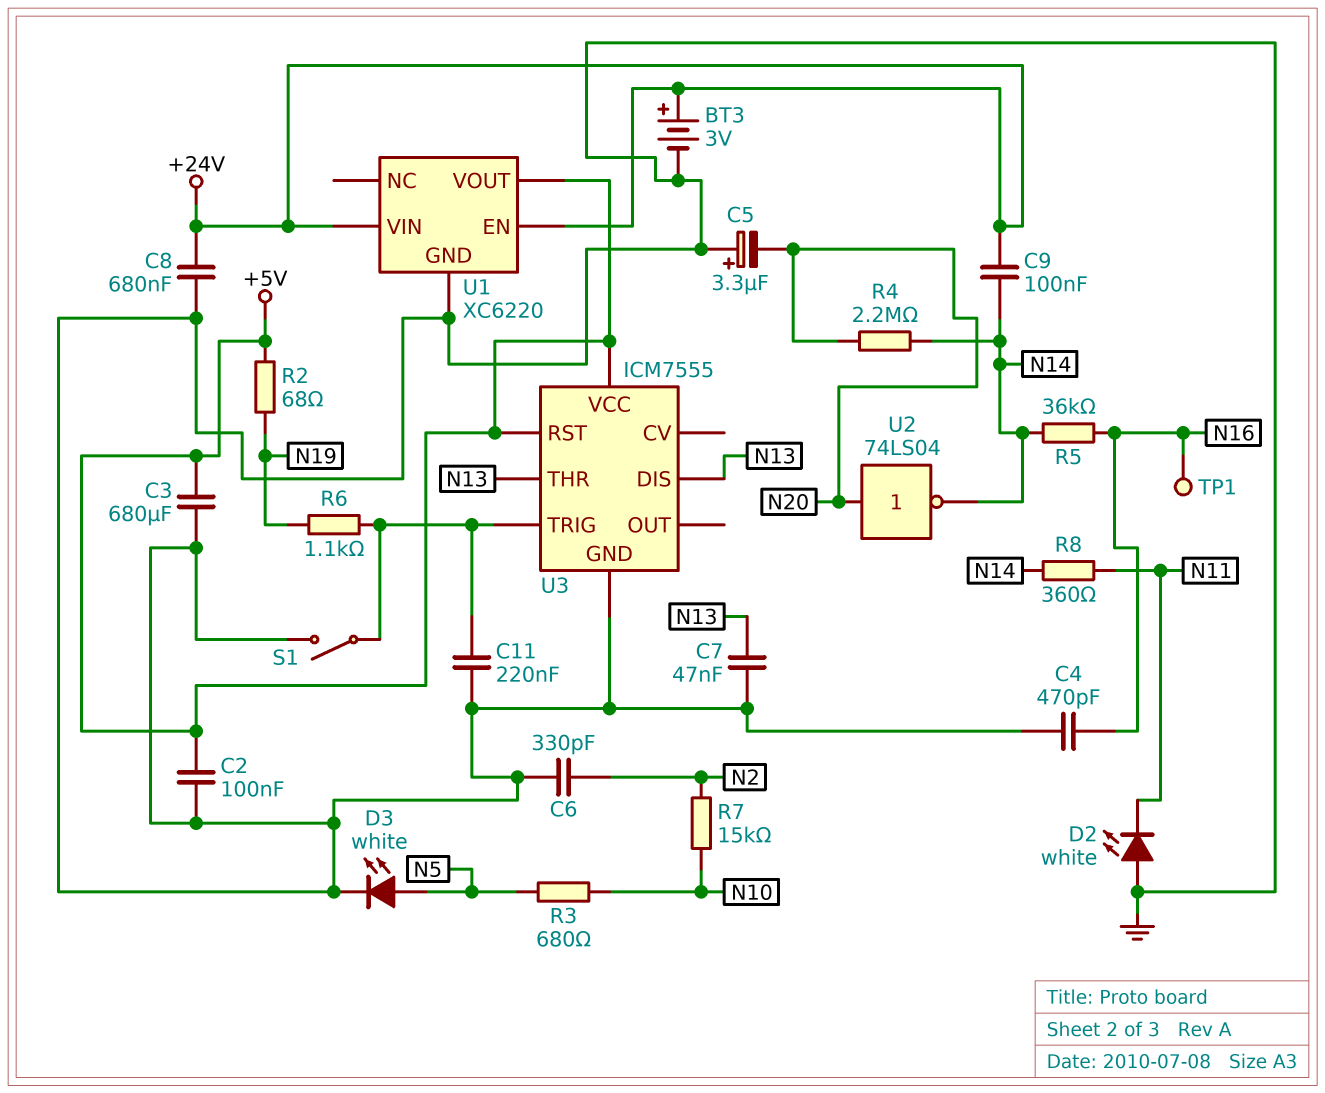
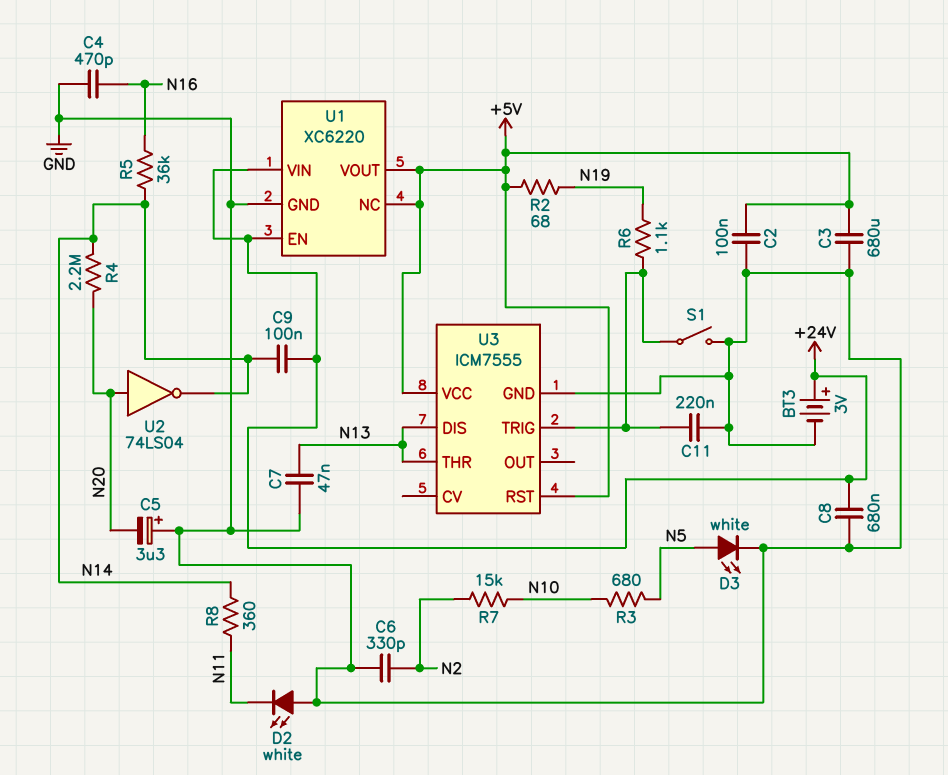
TP1: test point (N16) -> none
U1 pin NC: none -> +5V

